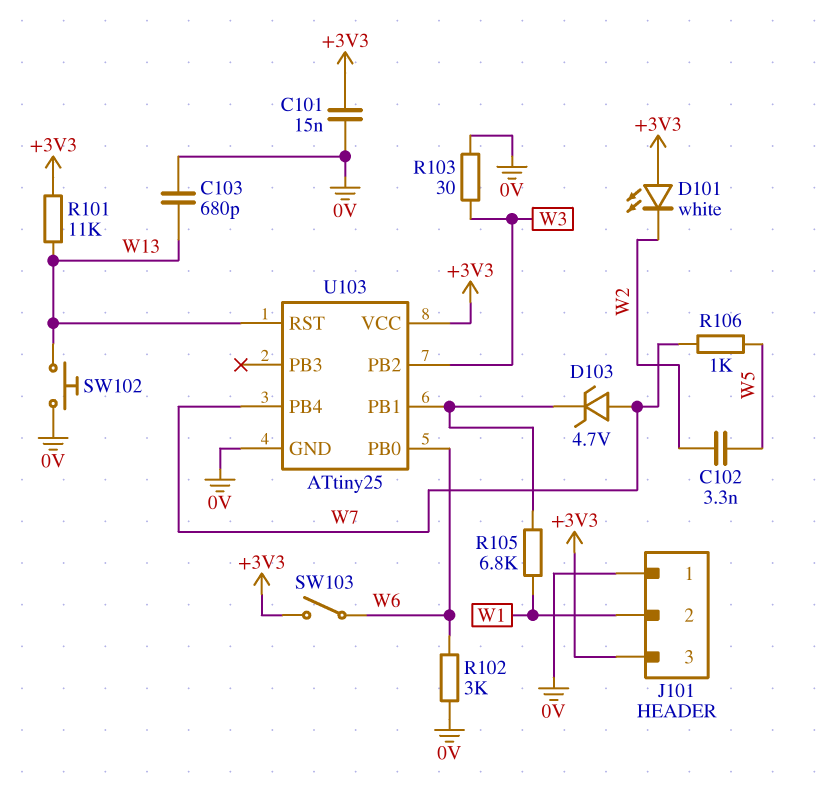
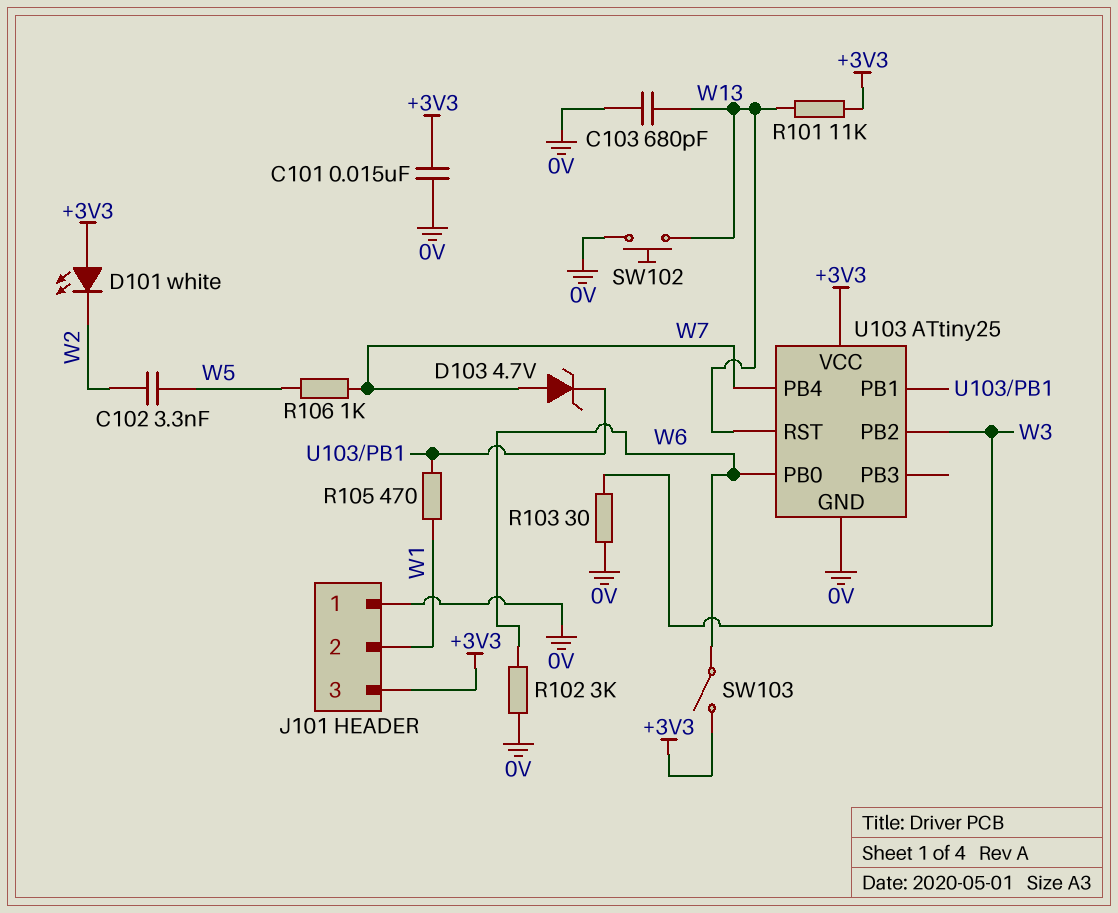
R105: 6.8k (U103/PB1, W1) -> 470 (U103/PB1, W1)

